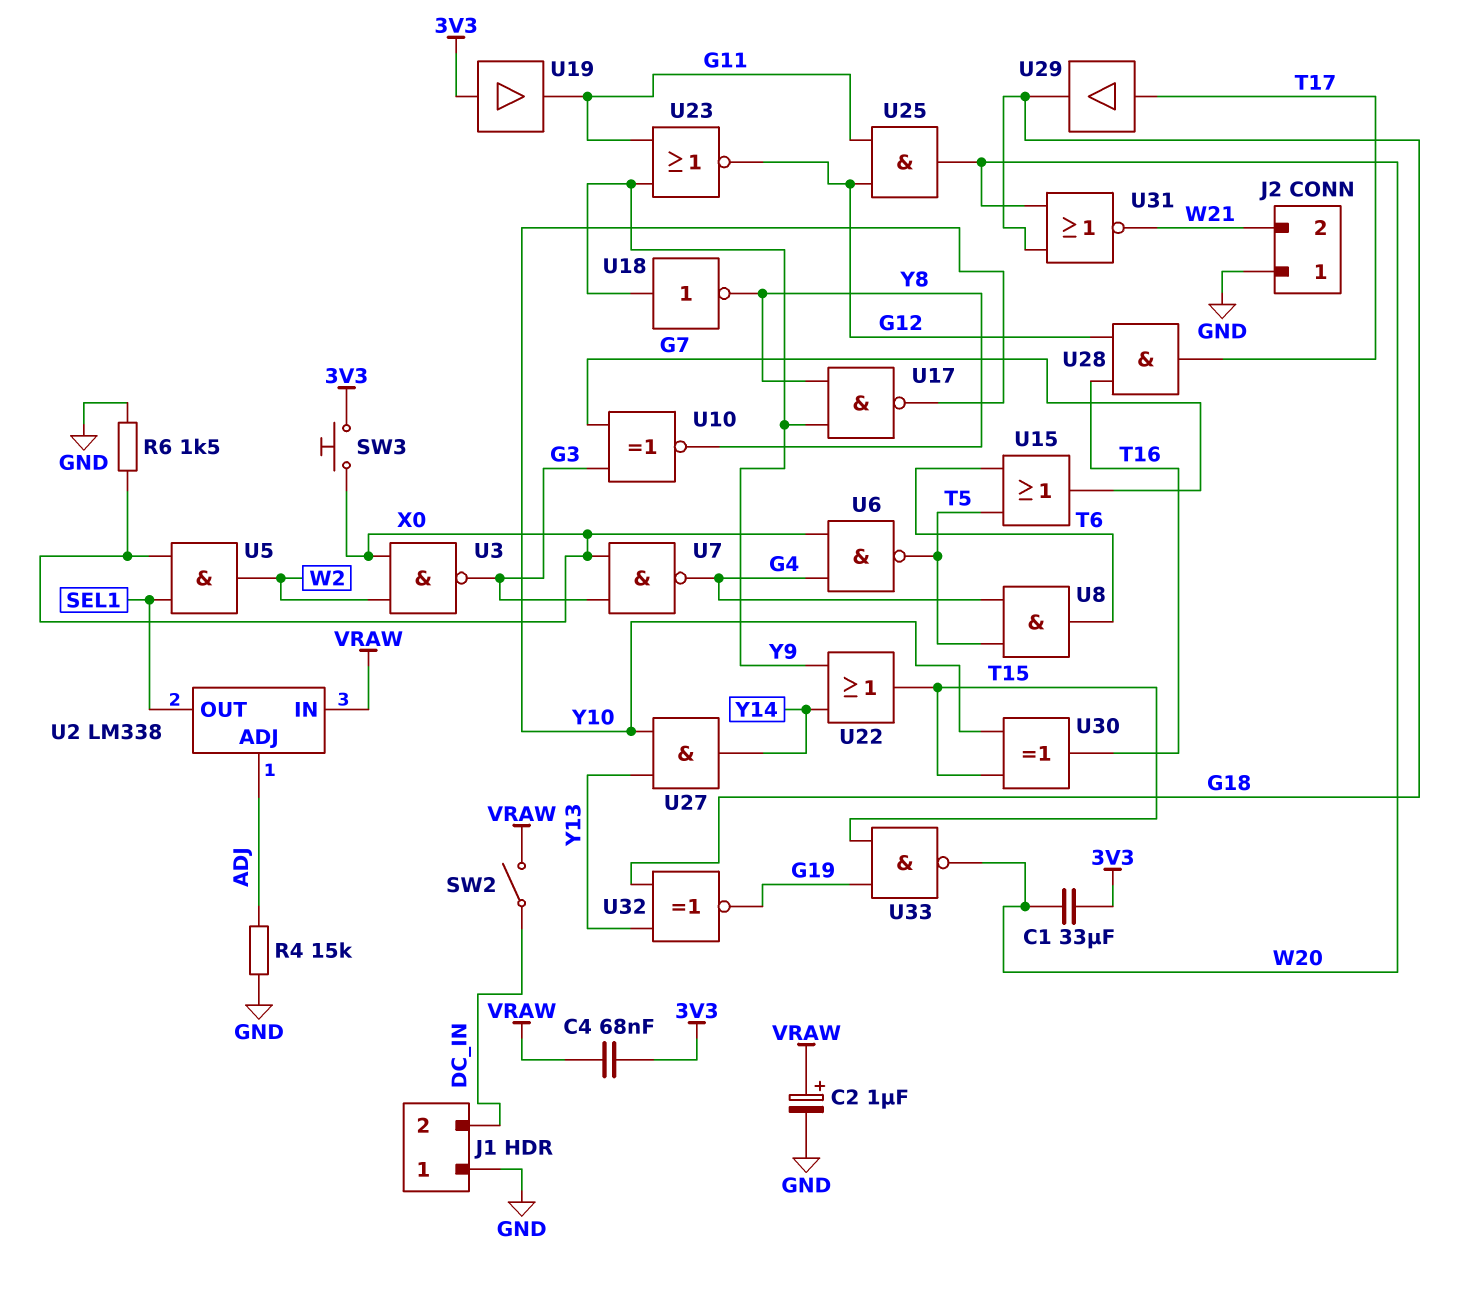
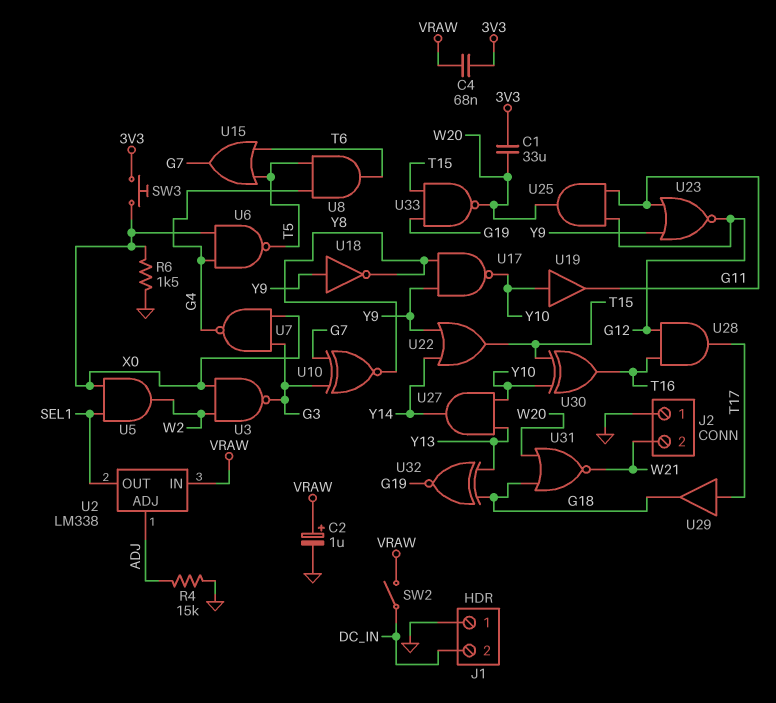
U19: buffer (in 3V3, out G11) -> buffer (in Y10, out G11)

